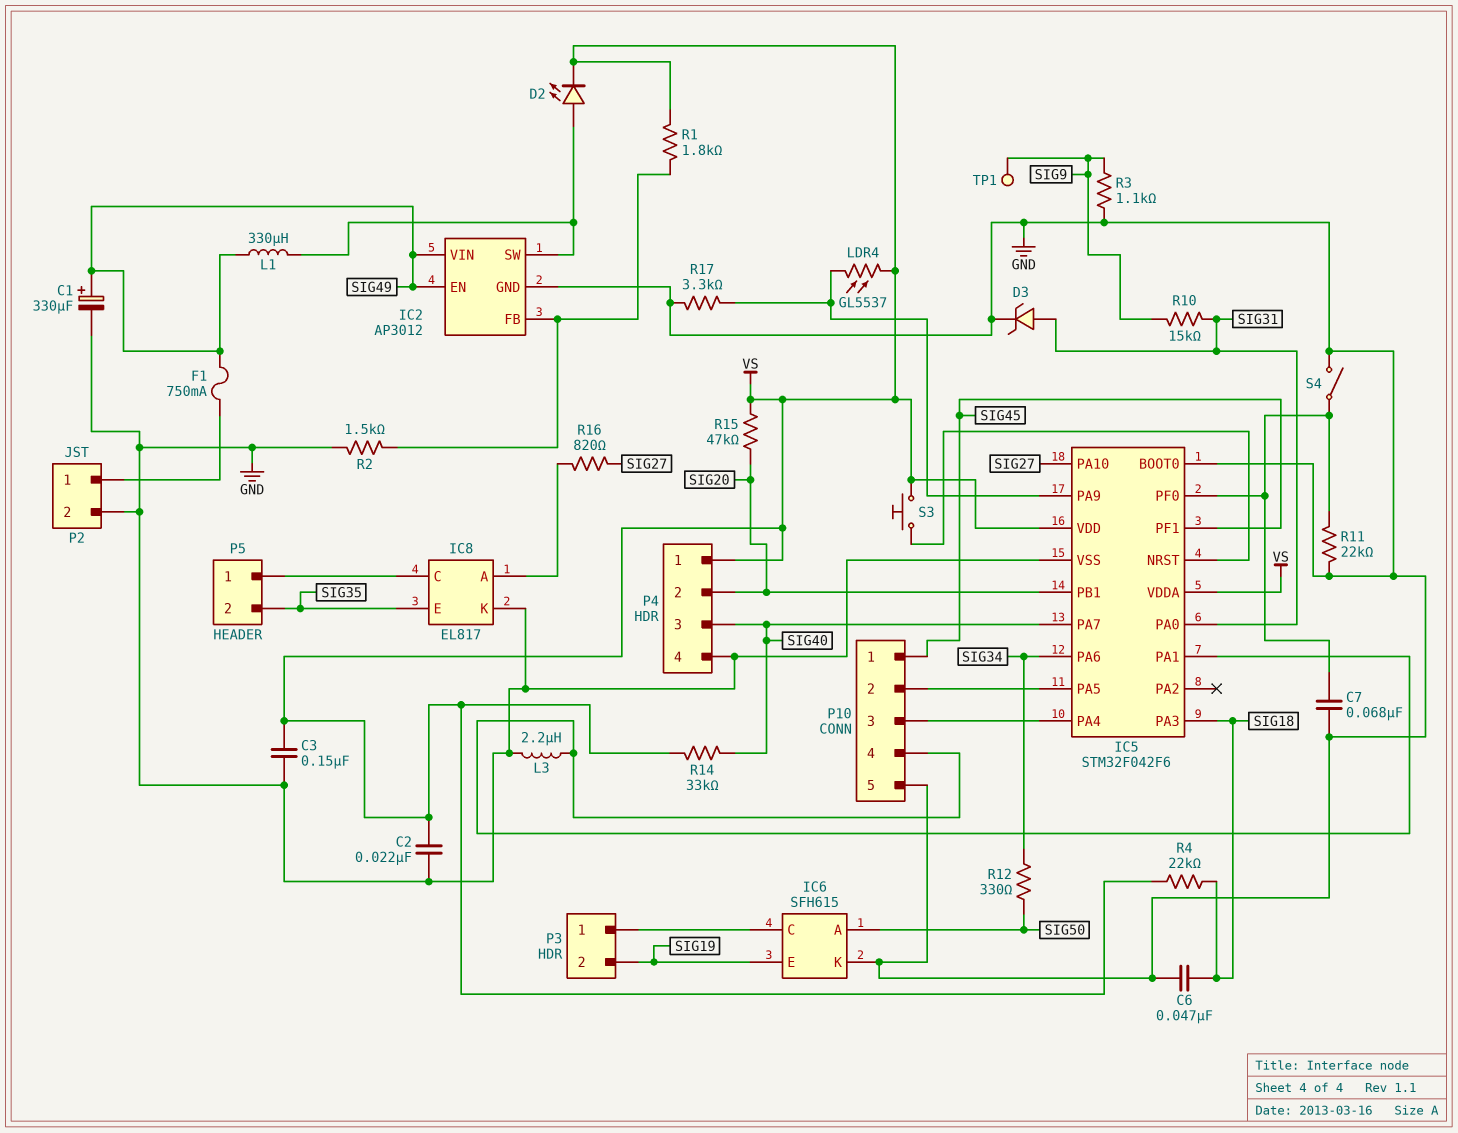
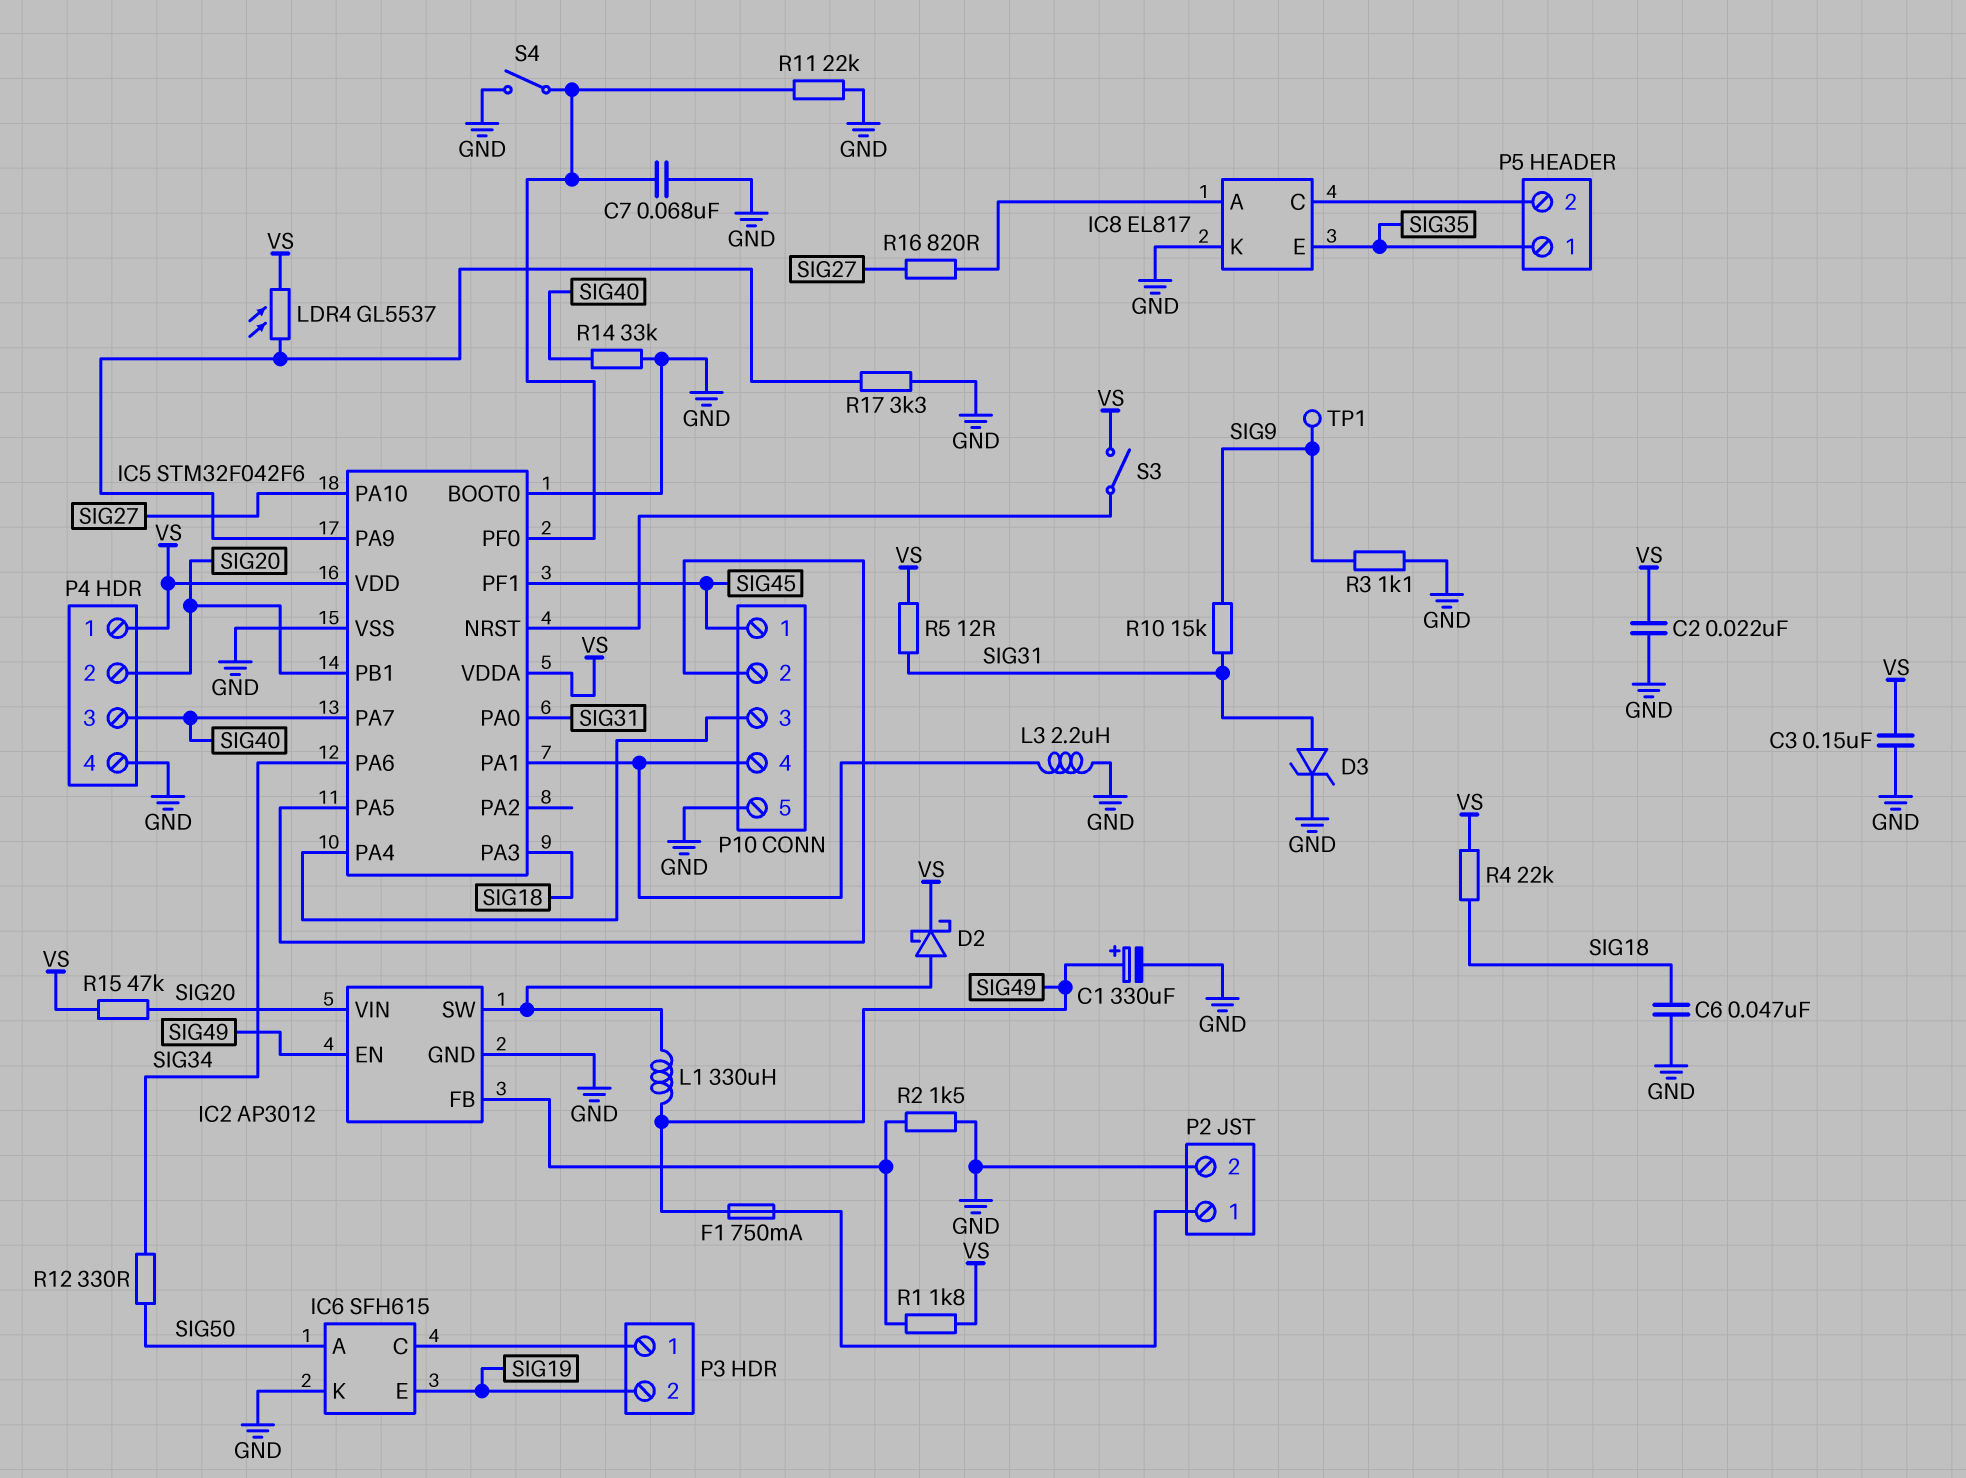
D2: LED (A IC2/SW, K VS) -> schottky (A IC2/SW, K VS)
IC2 pin VIN: SIG49 -> SIG20
P5 pin 1: IC8/C -> SIG35
P5 pin 2: SIG35 -> IC8/C
R5: none -> 12 (SIG31, VS)
R14: 33k (SIG40, VS) -> 33k (GND, SIG40)
S3: button (IC5/NRST, VS) -> switch (IC5/NRST, VS)

